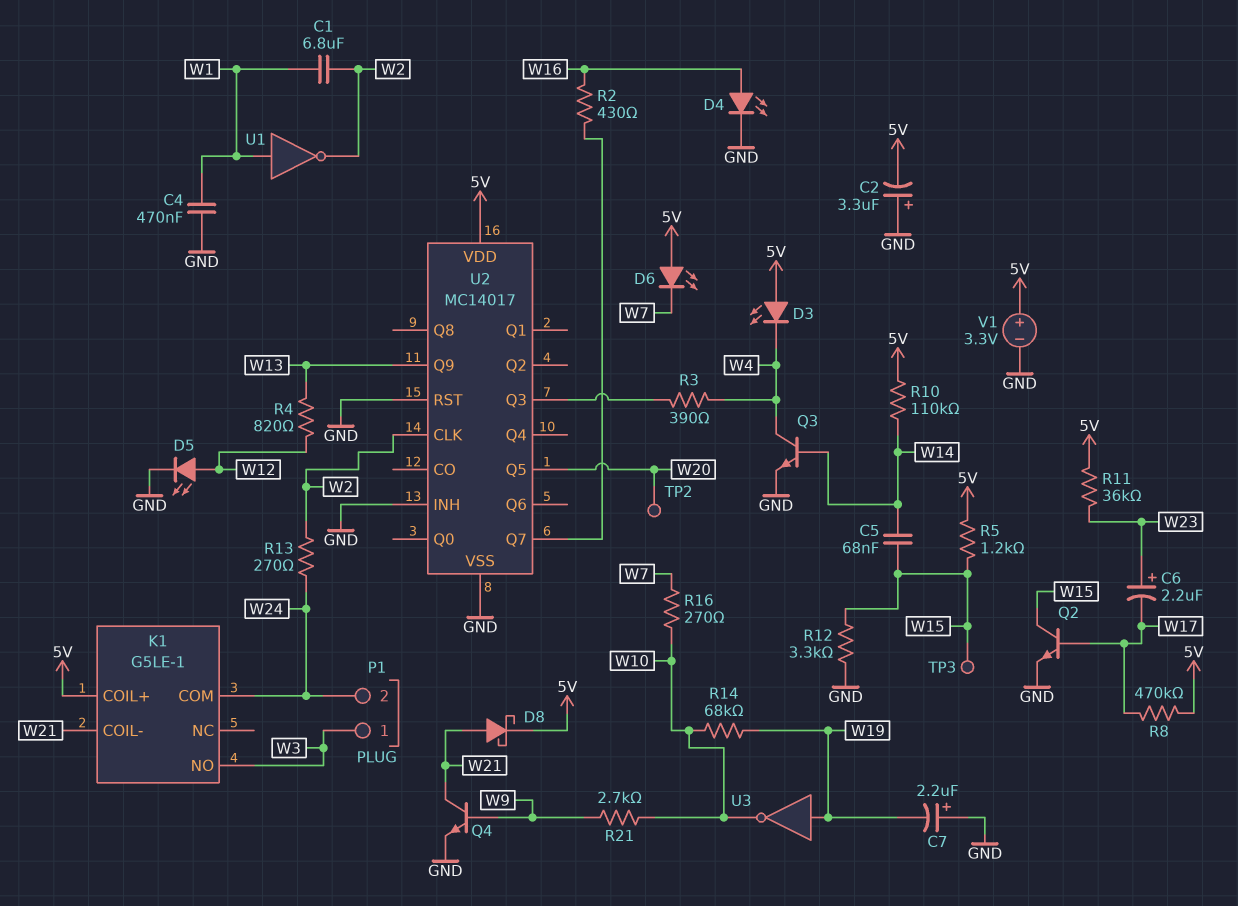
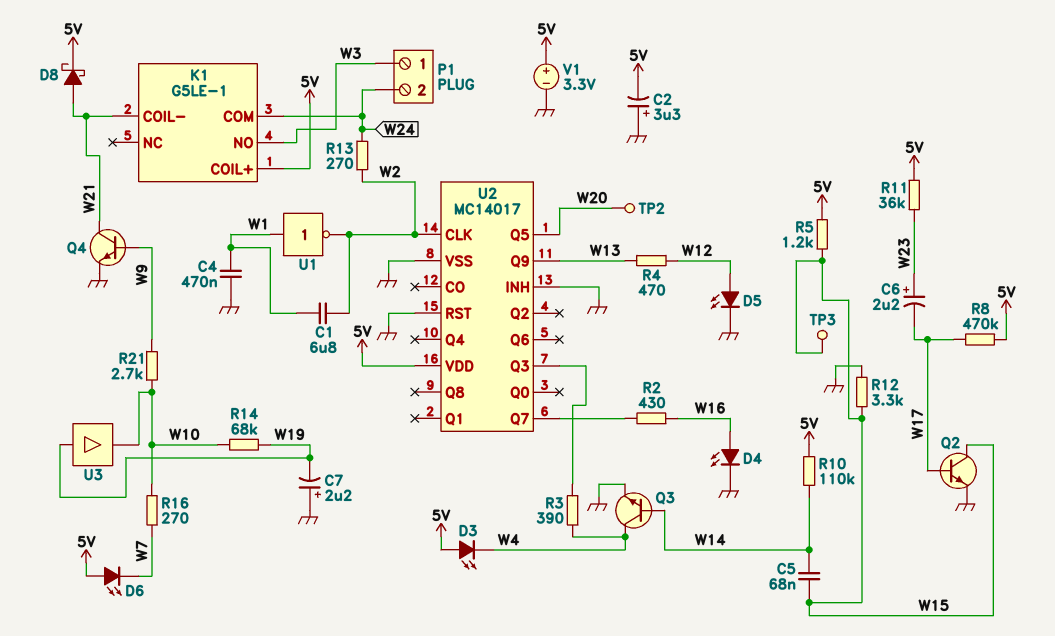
R4: 820 (W12, W13) -> 470 (W12, W13)
U3: NOT (in W19, out W10) -> buffer (in W19, out W10)

